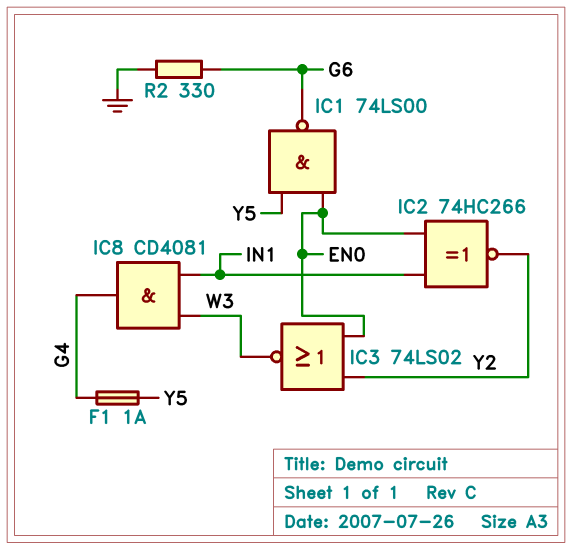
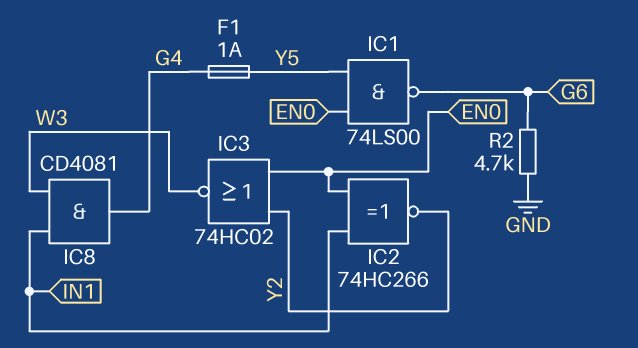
IC3: NOR 74LS02 (in EN0, in Y2, out W3) -> NOR 74HC02 (in EN0, in Y2, out W3)
R2: 330 (G6, GND) -> 4.7k (G6, GND)

